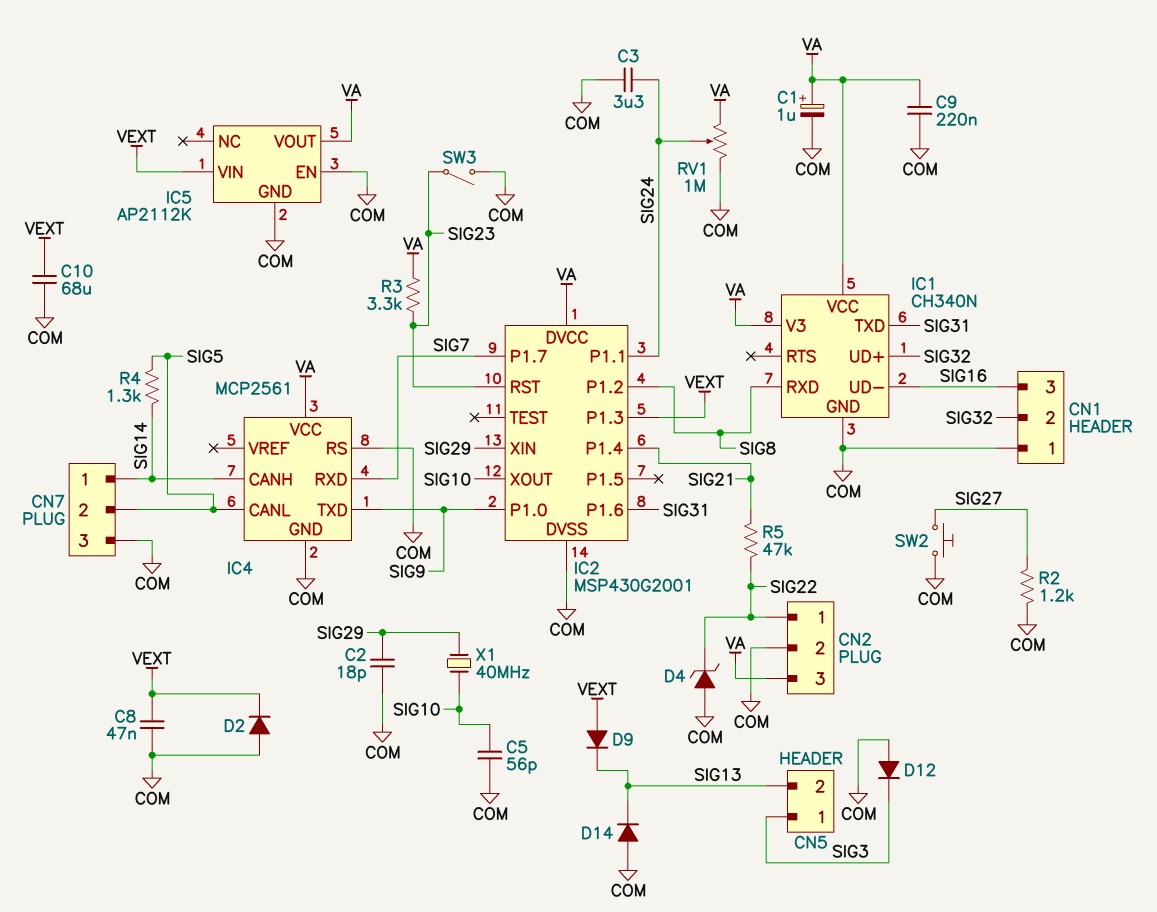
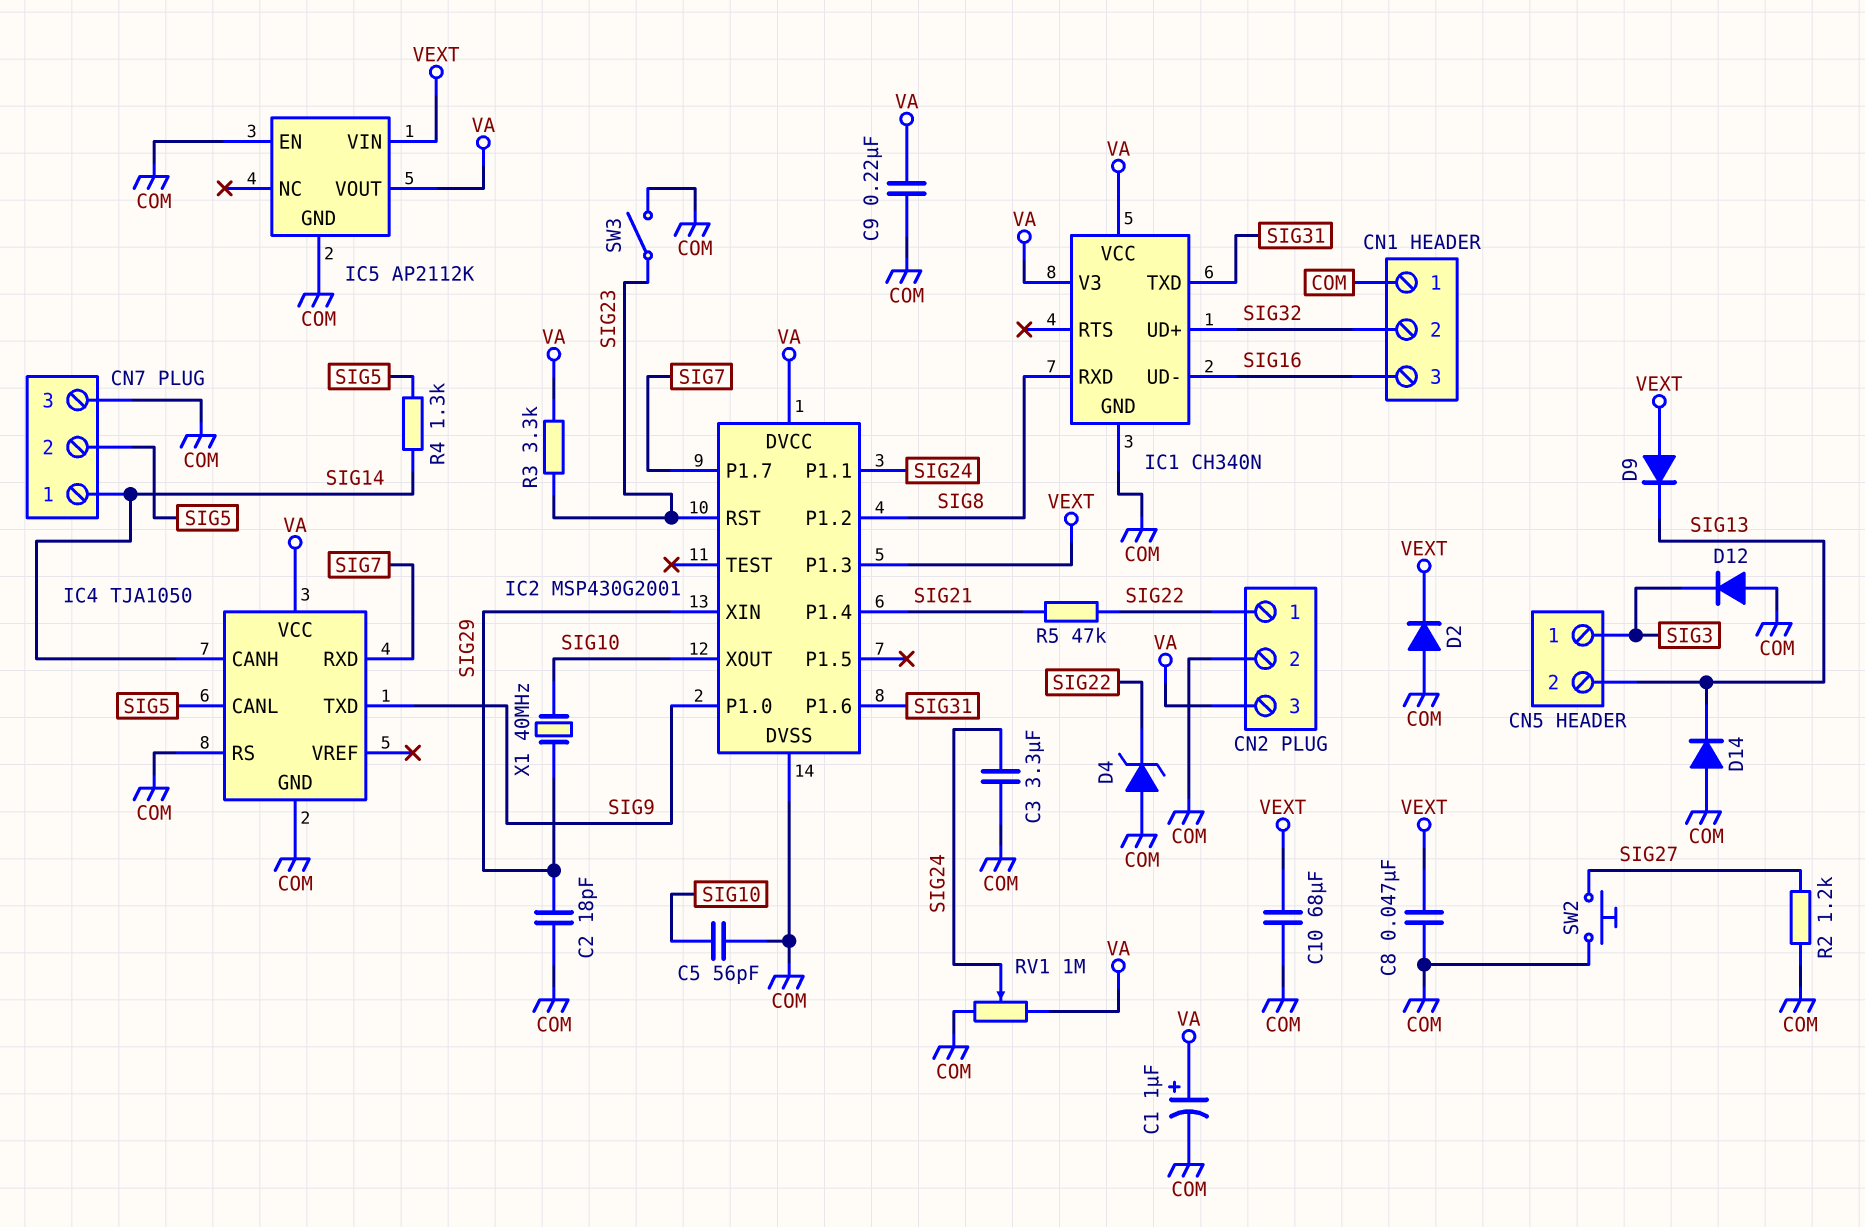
IC4: MCP2561 -> TJA1050

